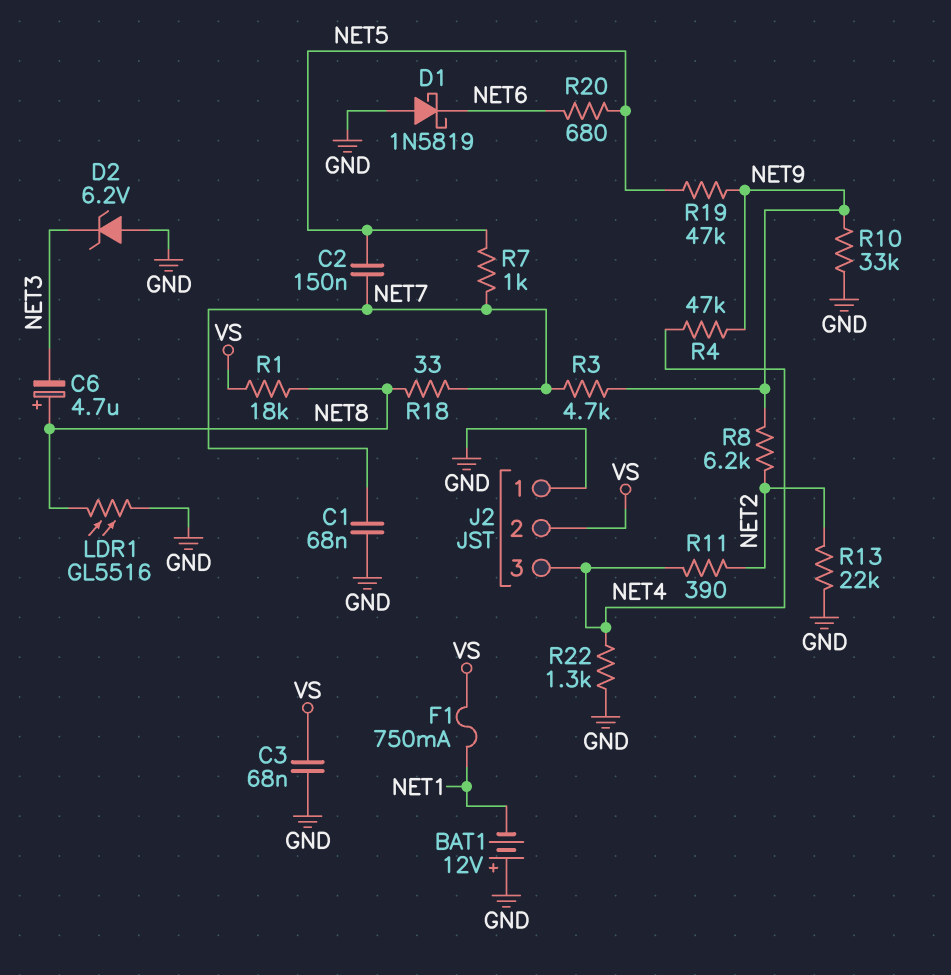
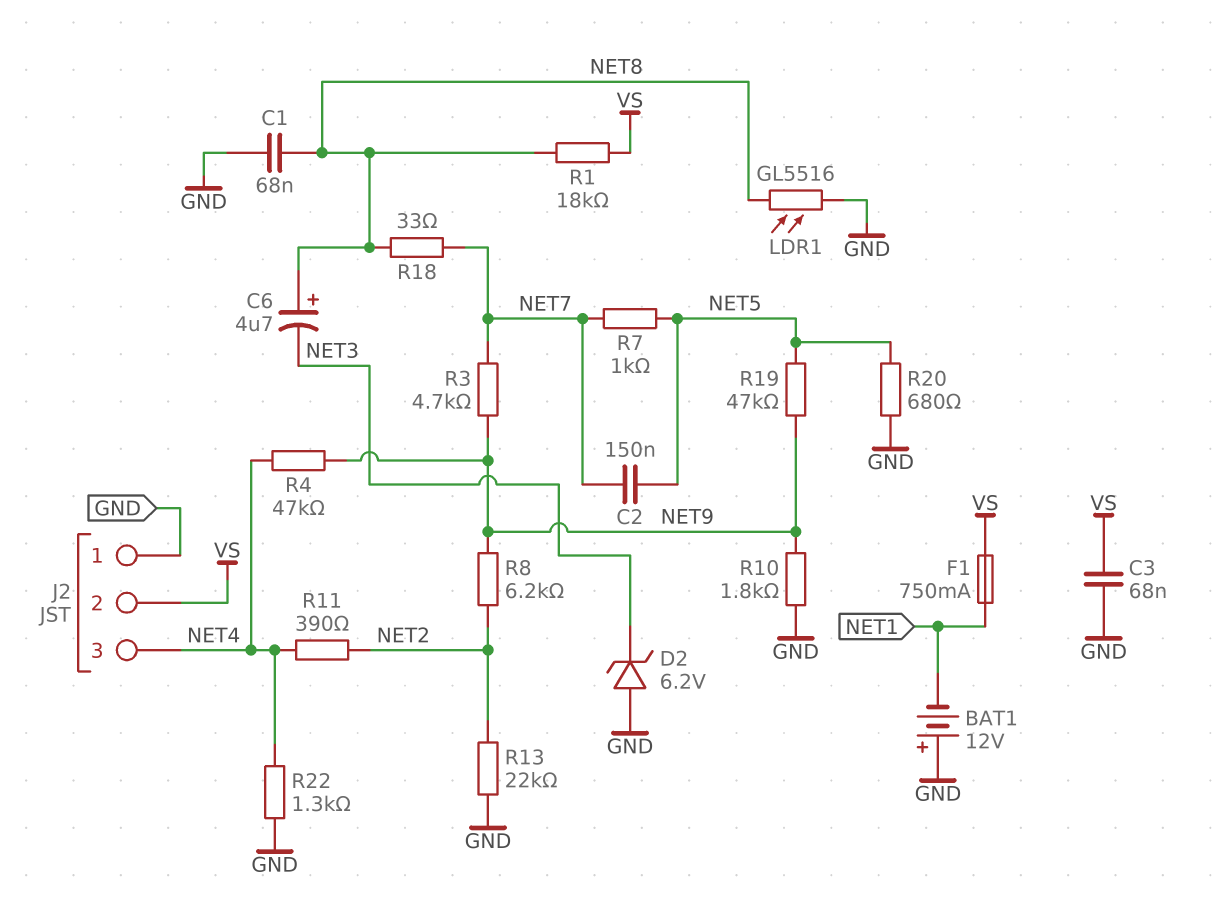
C1: 68nF (GND, NET7) -> 68nF (GND, NET8)
D1: schottky 1N5819 (A GND, K NET6) -> none
R10: 33k (GND, NET9) -> 1.8k (GND, NET9)
R20: 680 (NET5, NET6) -> 680 (GND, NET5)

